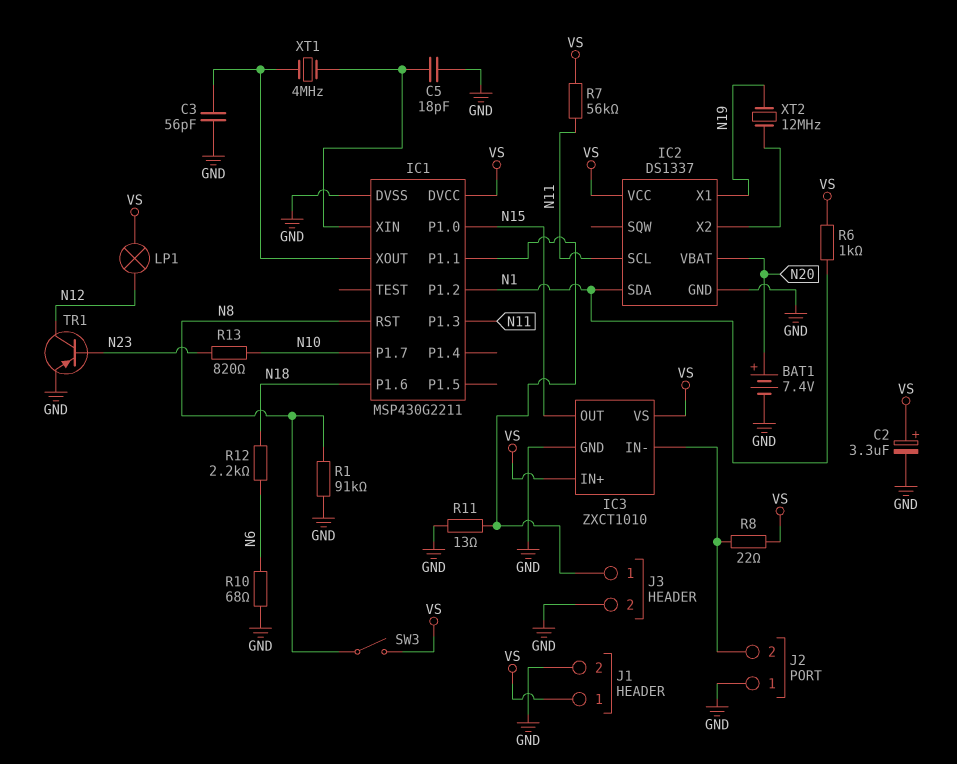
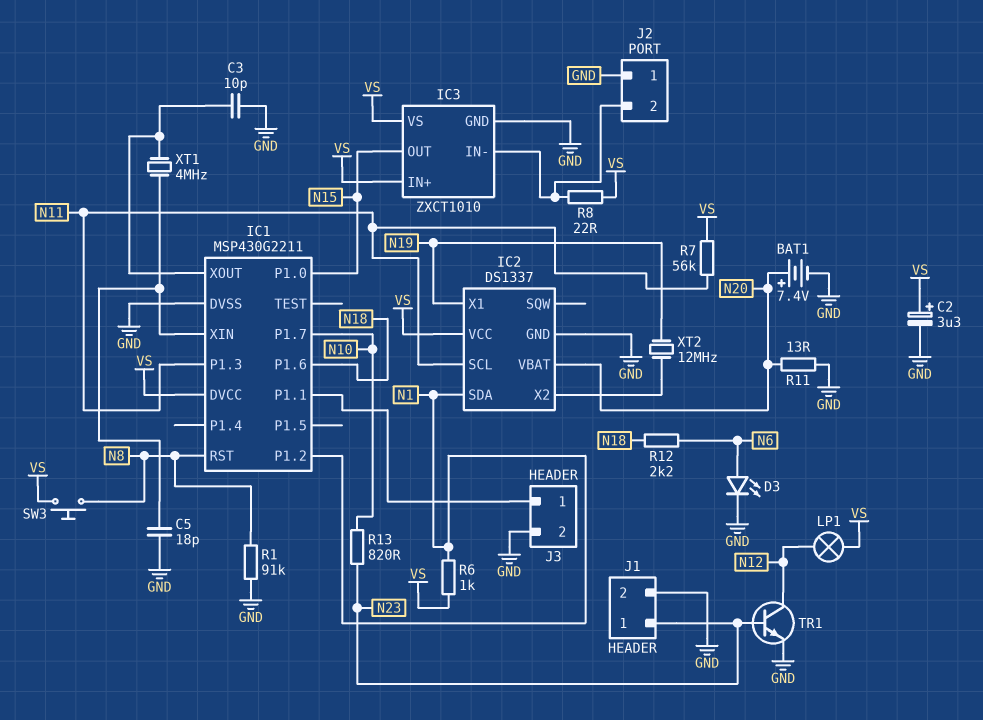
C3: 56pF (GND, IC1/XOUT) -> 10pF (GND, IC1/XOUT)
D3: none -> LED (A N6, K GND)
J1 pin 1: VS -> N23
R10: 68 (GND, N6) -> none
R11: 13 (GND, IC1/P1.1) -> 13 (GND, N20)
SW3: switch (N8, VS) -> button (N8, VS)
TR1: PNP (B N23, C N12, E GND) -> NPN (B N23, C N12, E GND)

